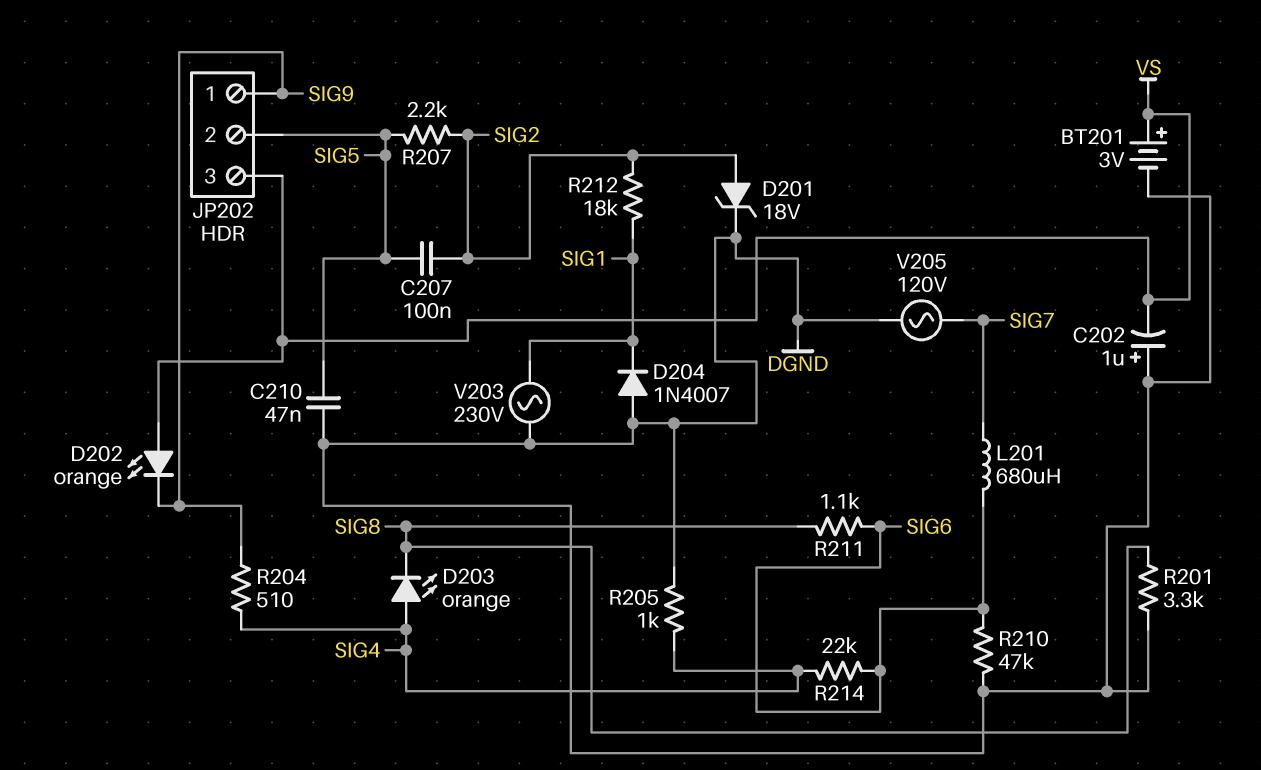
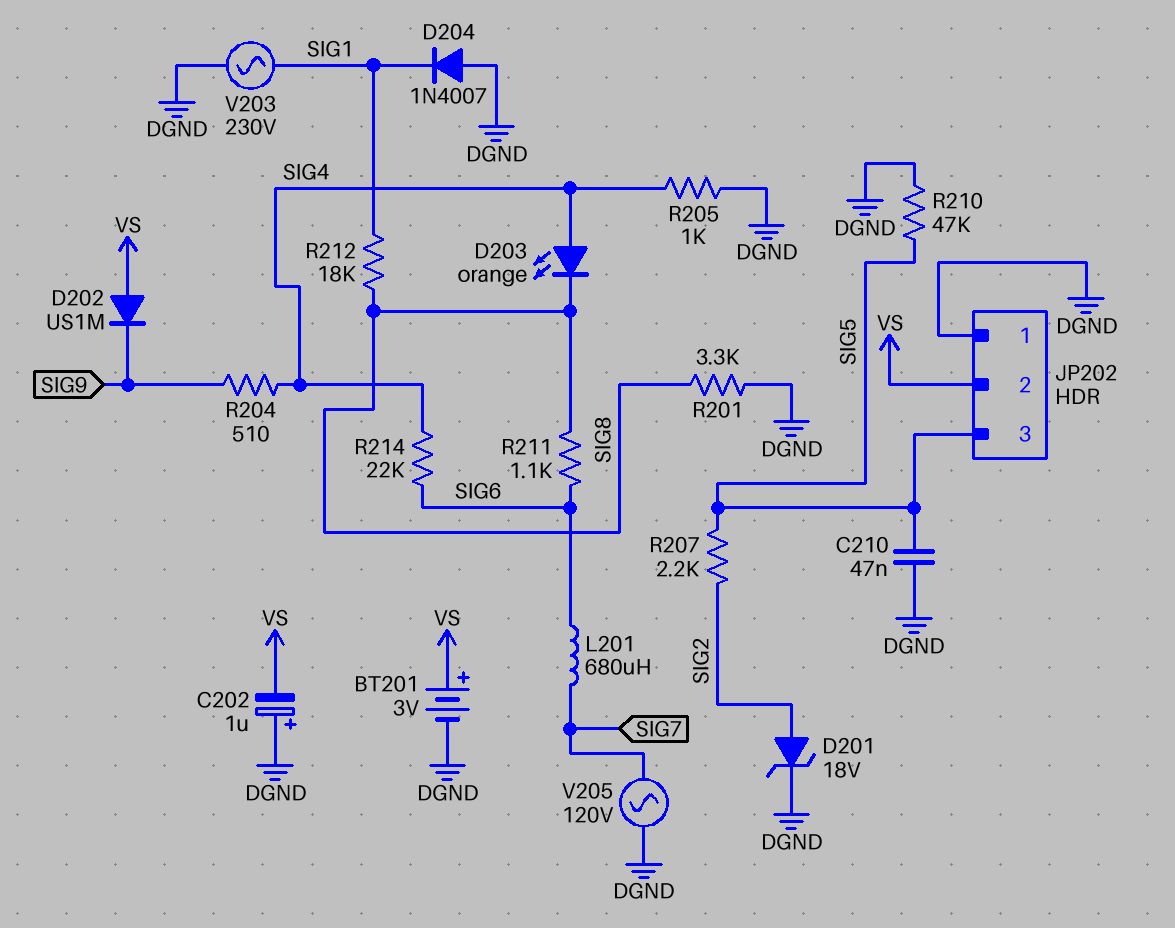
C207: 100nF (SIG2, SIG5) -> none
D202: LED orange (A VS, K SIG9) -> diode US1M (A VS, K SIG9)
JP202 pin 1: SIG9 -> DGND
JP202 pin 2: SIG5 -> VS
JP202 pin 3: VS -> SIG5
R210: 47k (DGND, SIG6) -> 47k (DGND, SIG5)
R212: 18k (SIG1, SIG2) -> 18k (SIG1, SIG8)

